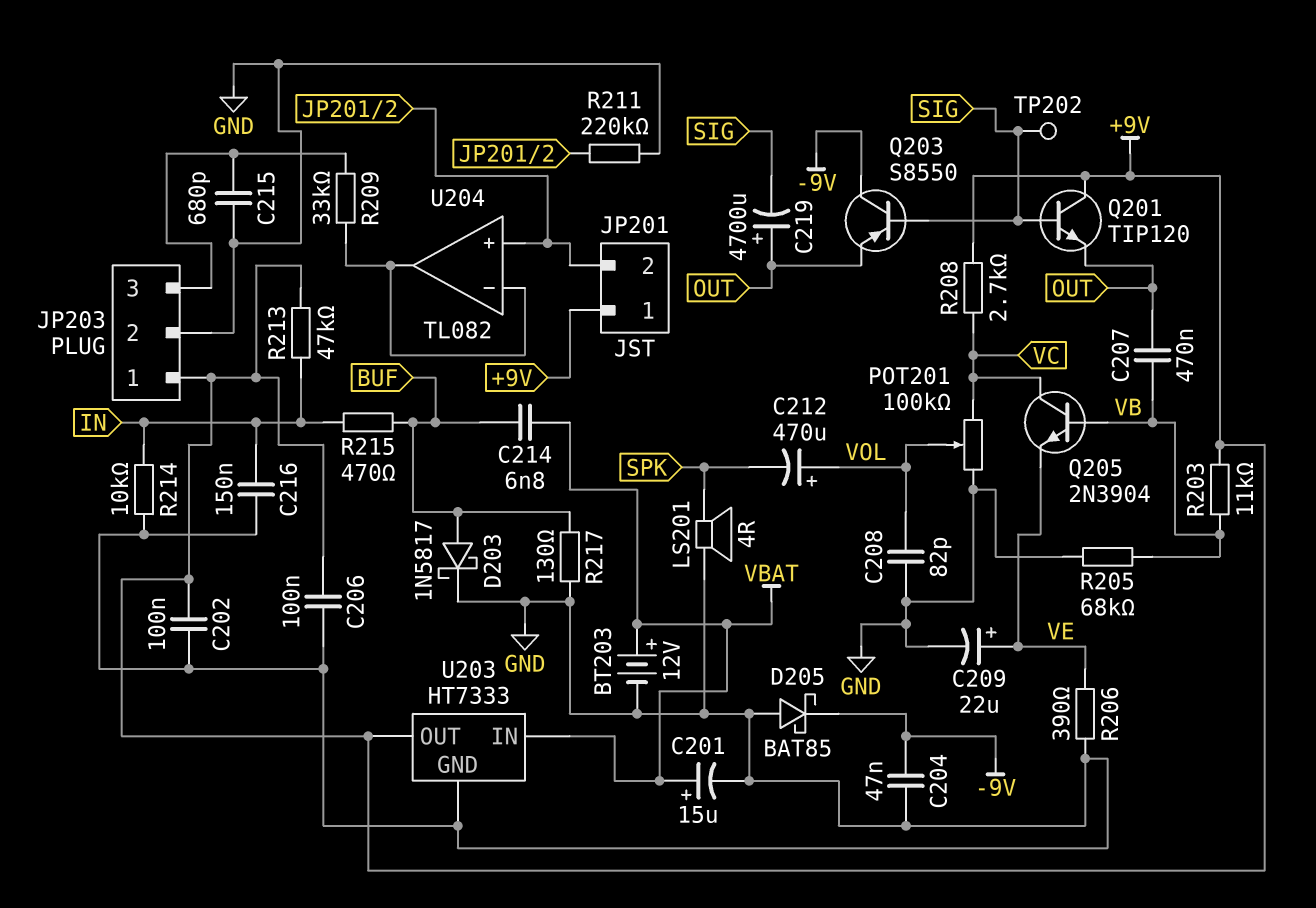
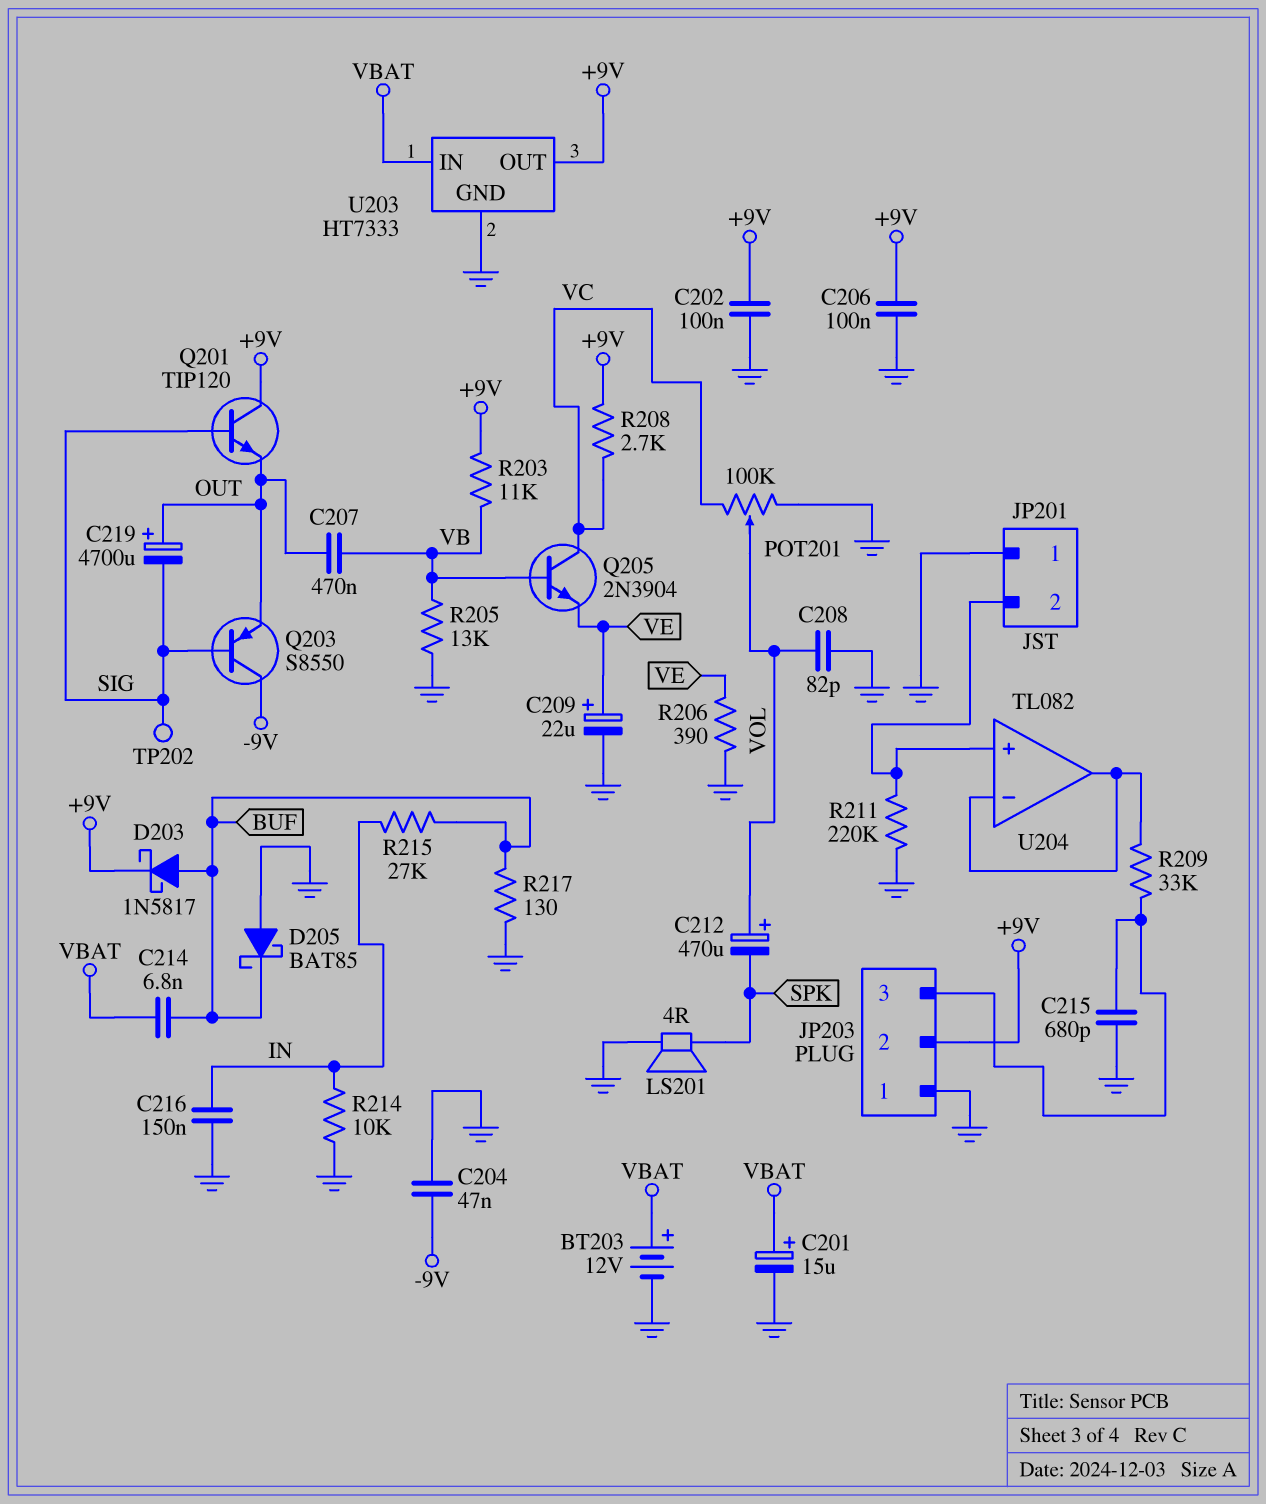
D203: schottky 1N5817 (A BUF, K GND) -> schottky 1N5817 (A BUF, K +9V)
D205: schottky BAT85 (A GND, K -9V) -> schottky BAT85 (A GND, K BUF)
JP201 pin 1: +9V -> GND
JP203 pin 1: +9V -> GND
JP203 pin 2: GND -> +9V
R205: 68k (GND, VB) -> 13k (GND, VB)
R213: 47k (+9V, IN) -> none
R215: 470 (BUF, IN) -> 27k (BUF, IN)

